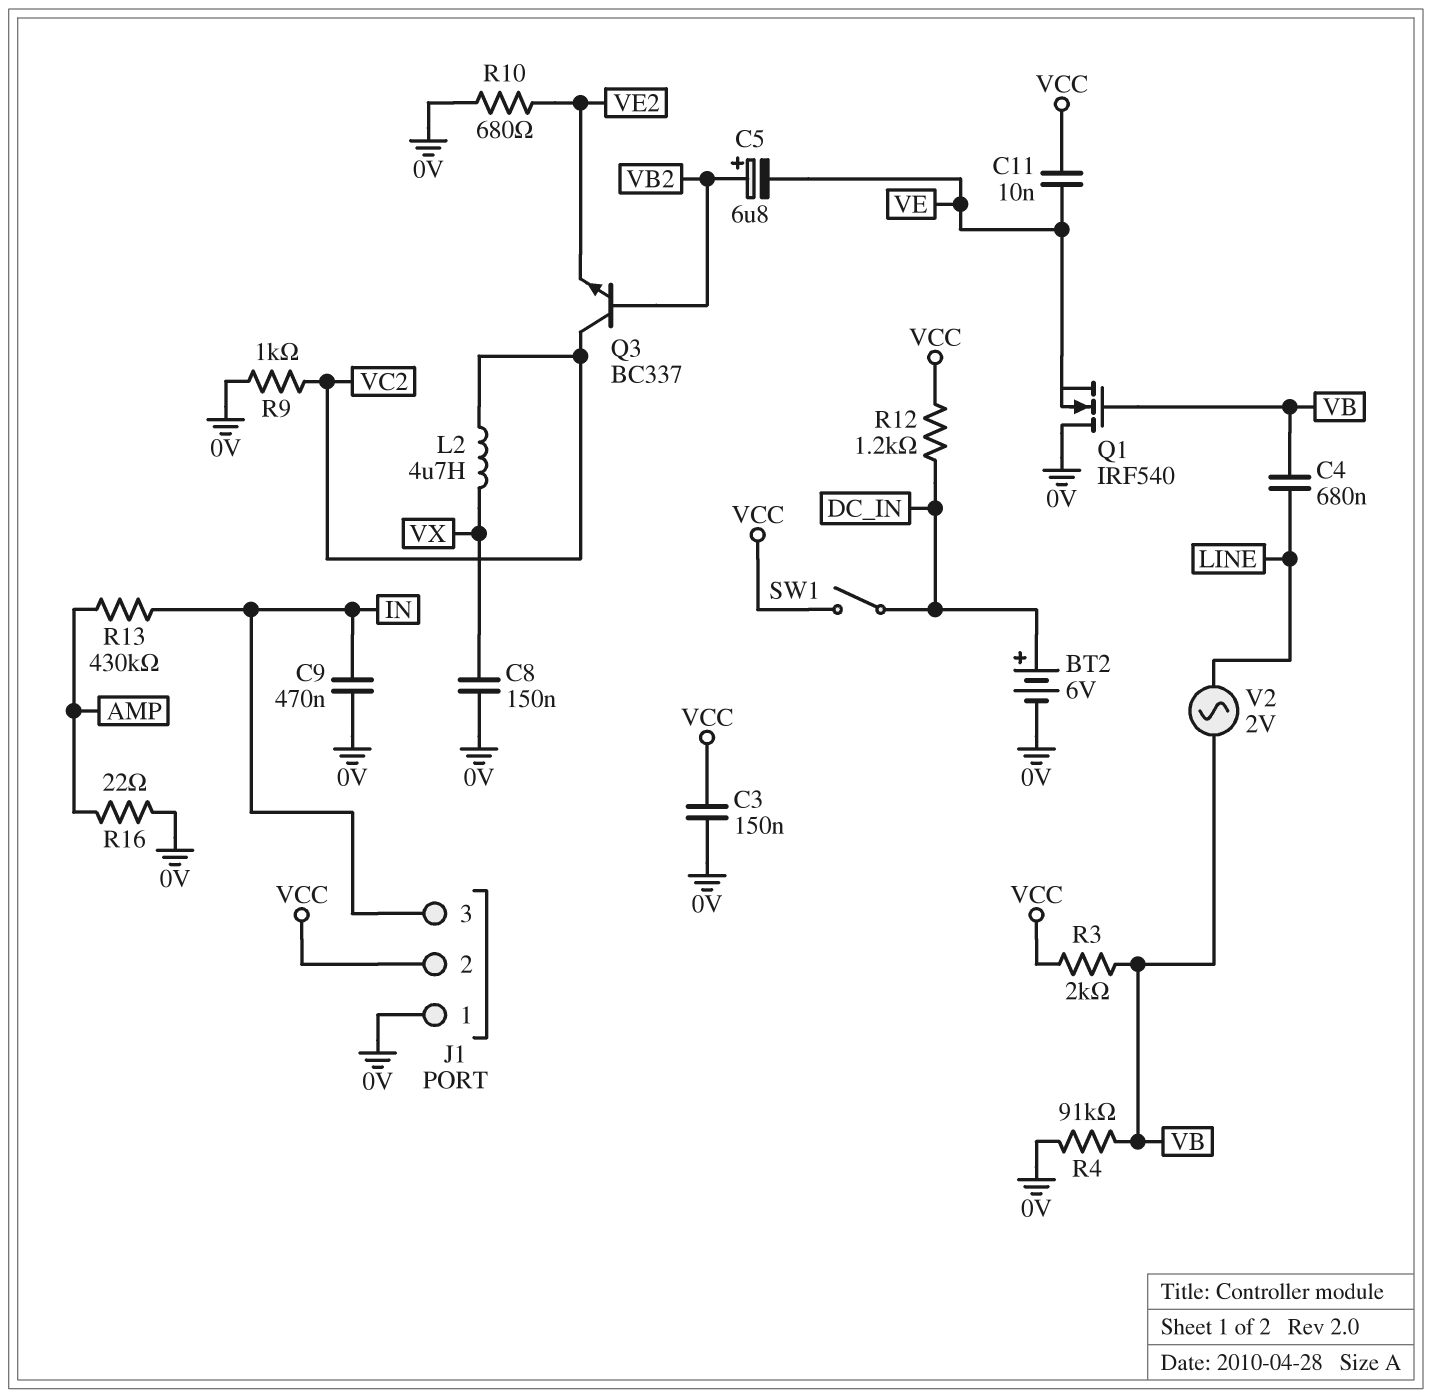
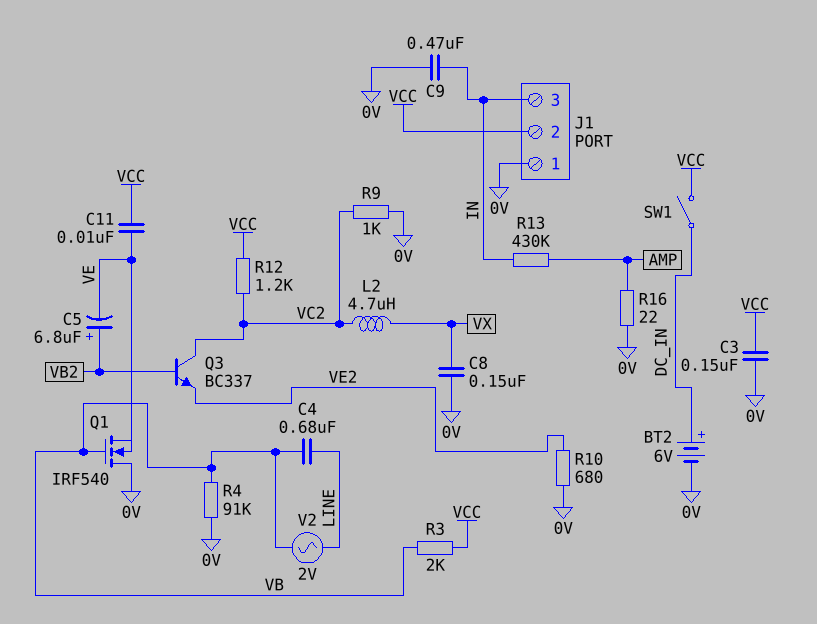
R12: 1.2k (DC_IN, VCC) -> 1.2k (VC2, VCC)

